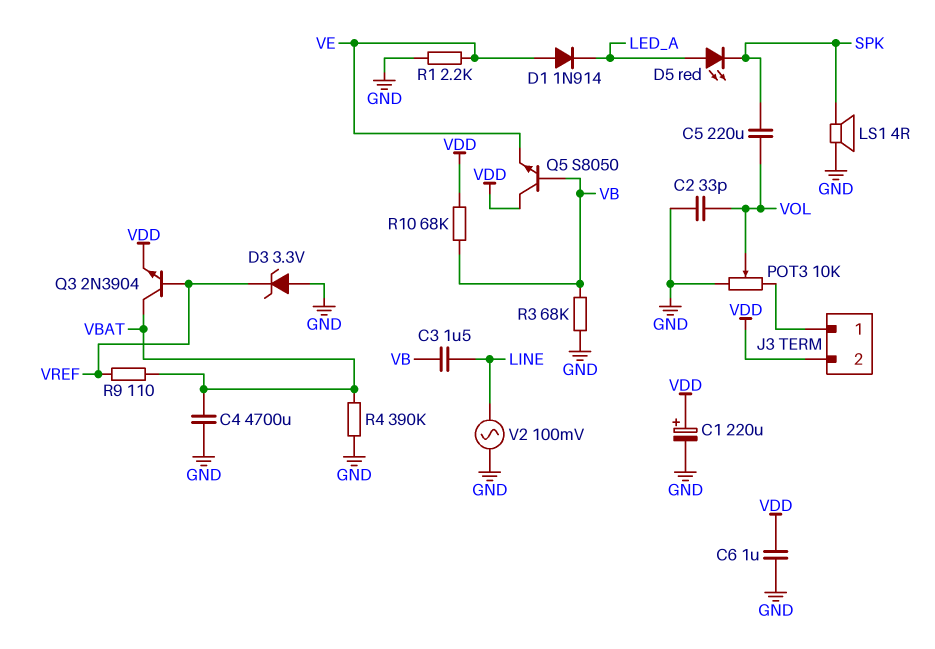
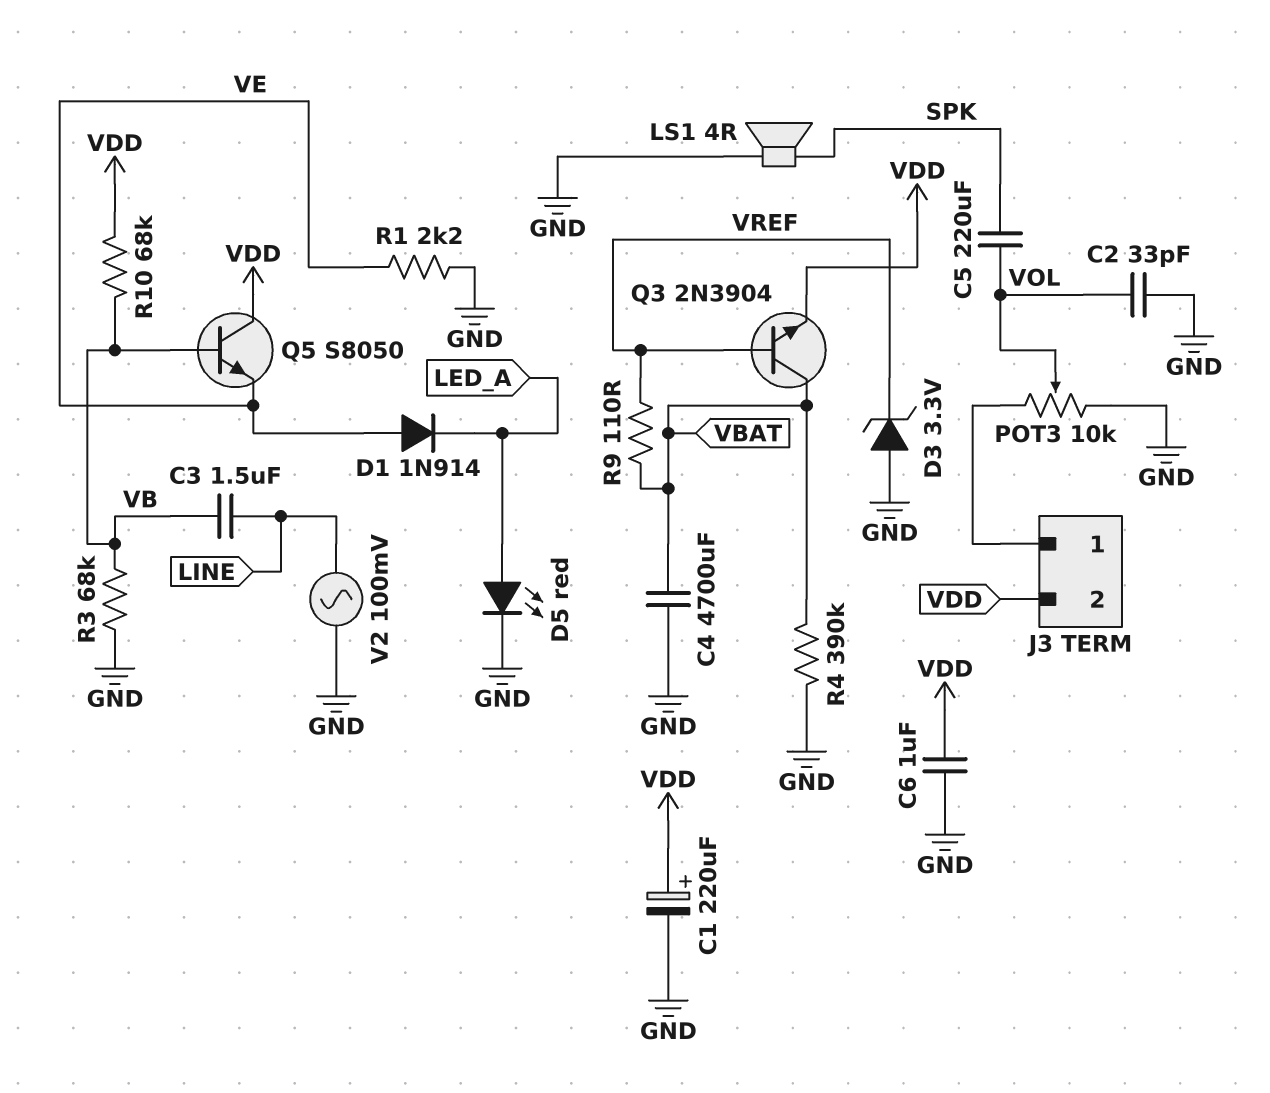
D5: LED red (A LED_A, K SPK) -> LED red (A LED_A, K GND)

